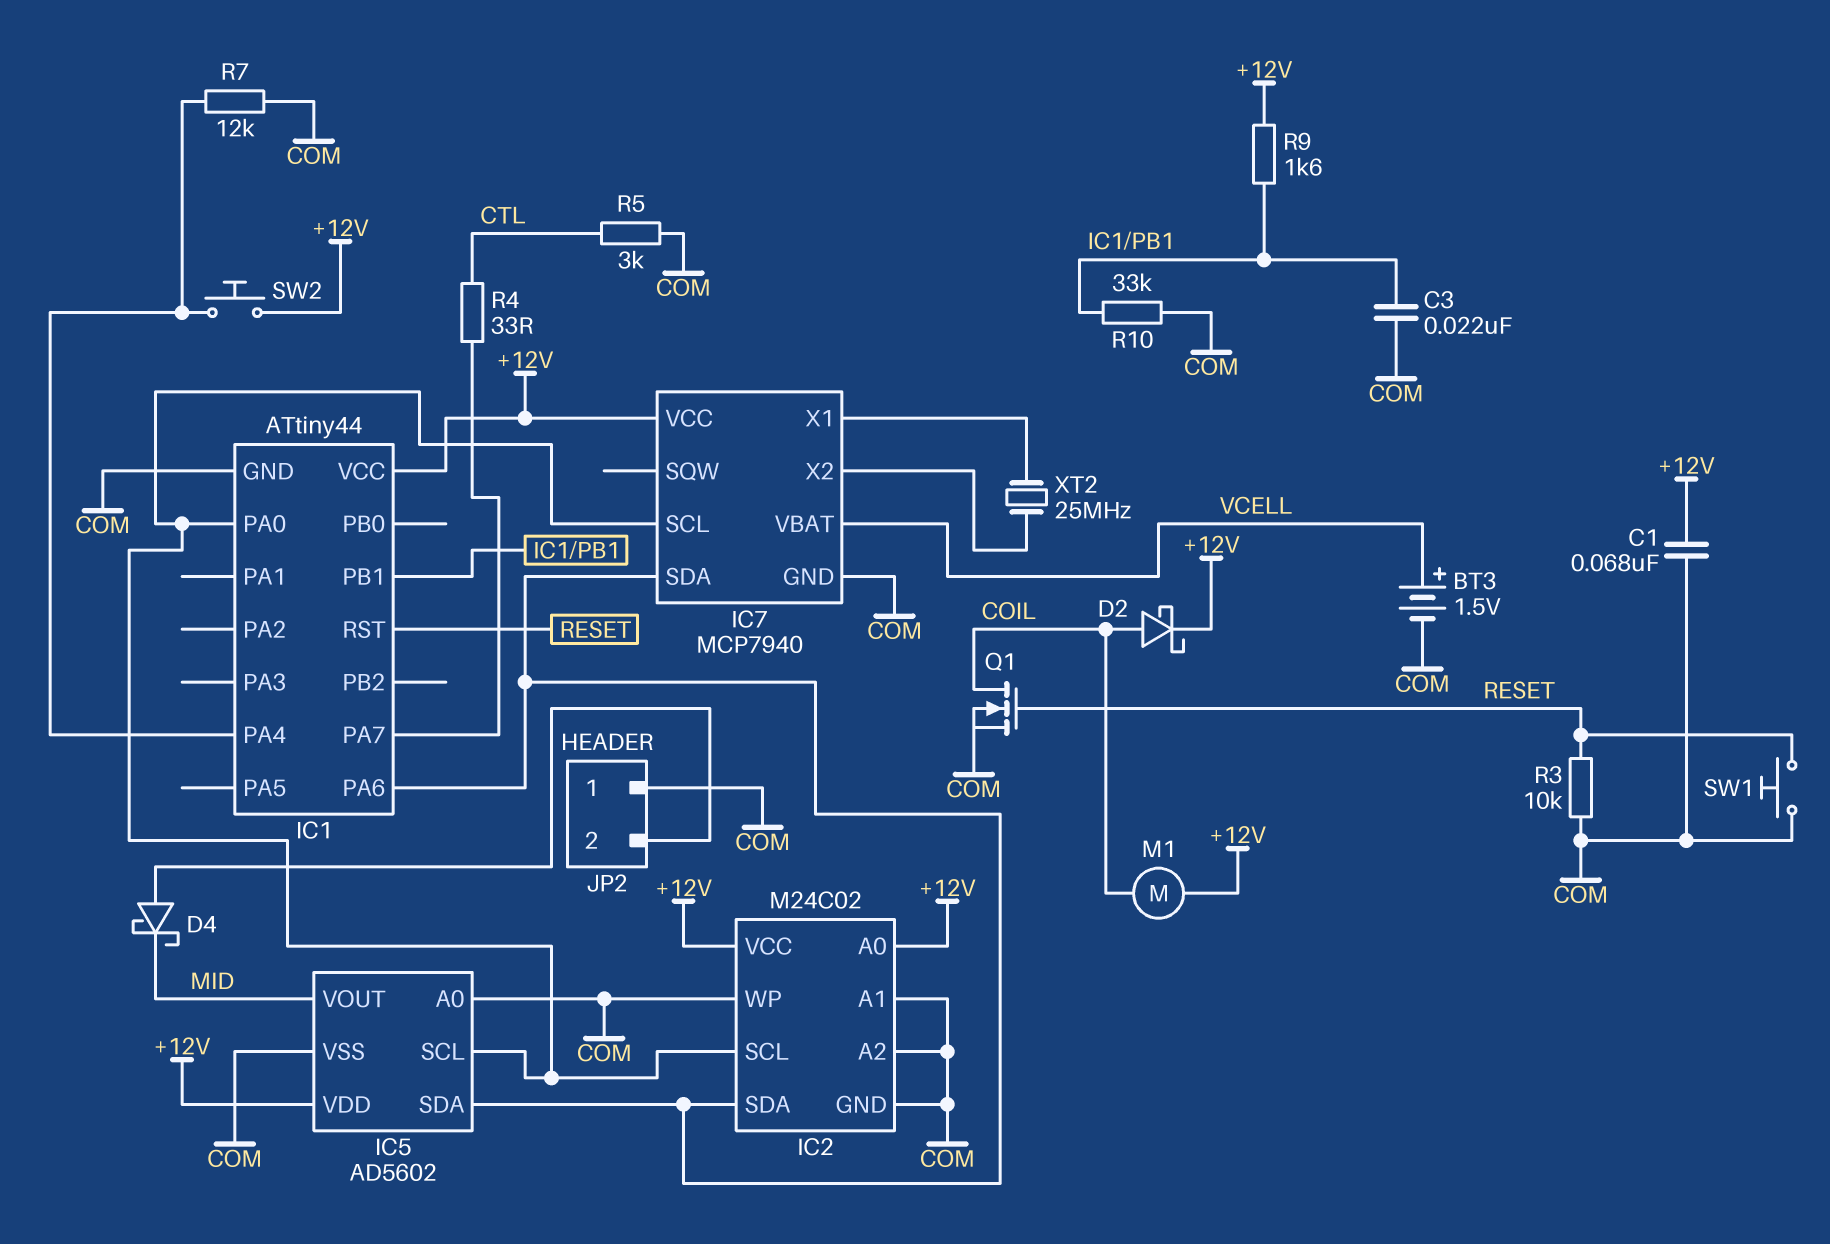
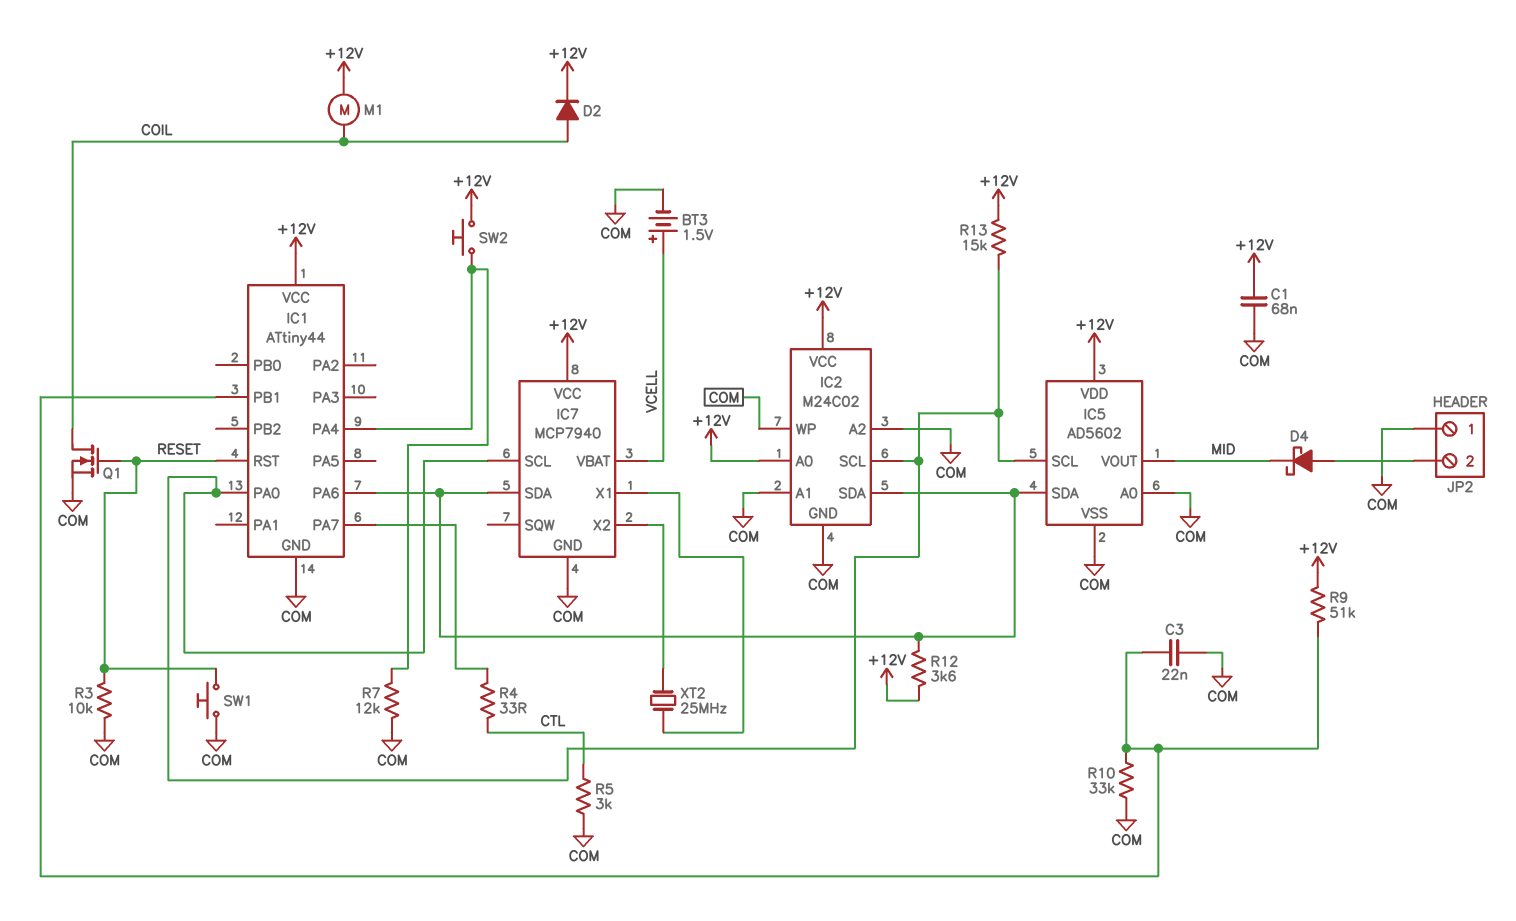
D2: schottky (A COIL, K +12V) -> diode (A COIL, K +12V)
R9: 1.6k (+12V, IC1/PB1) -> 51k (+12V, IC1/PB1)
R12: none -> 3.6k (+12V, IC1/PA6)
R13: none -> 15k (+12V, IC1/PA0)

